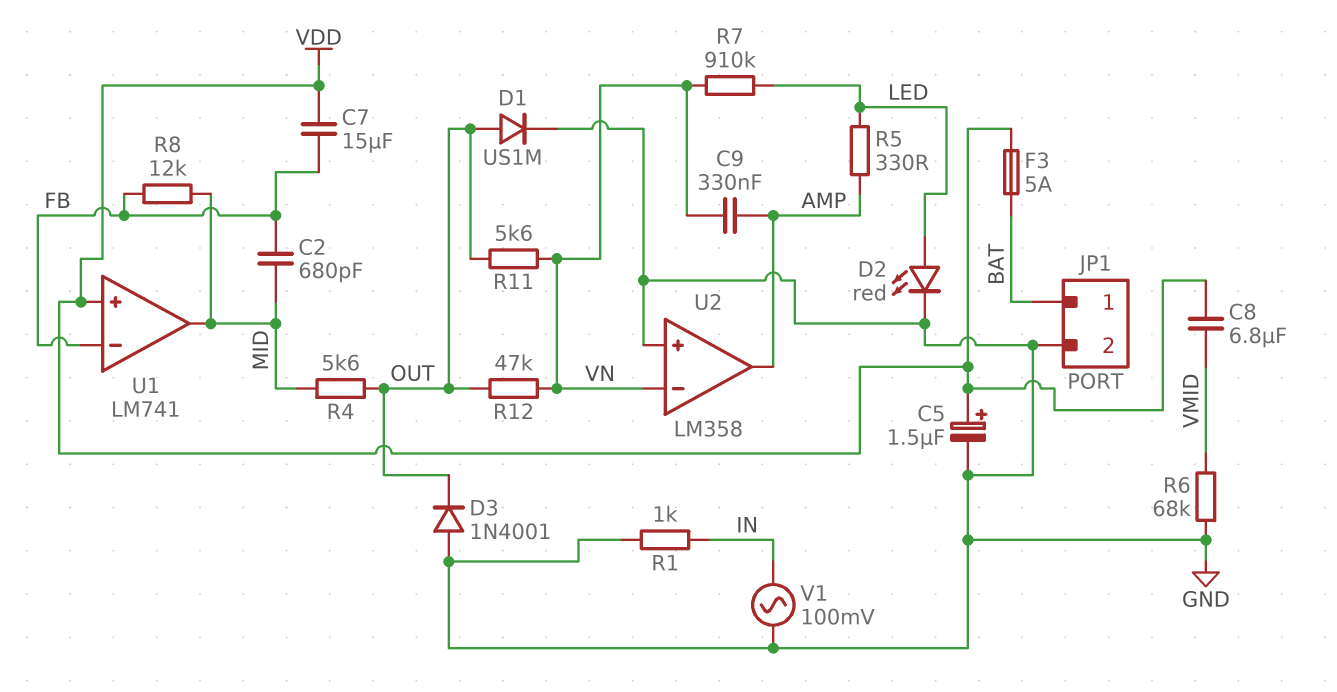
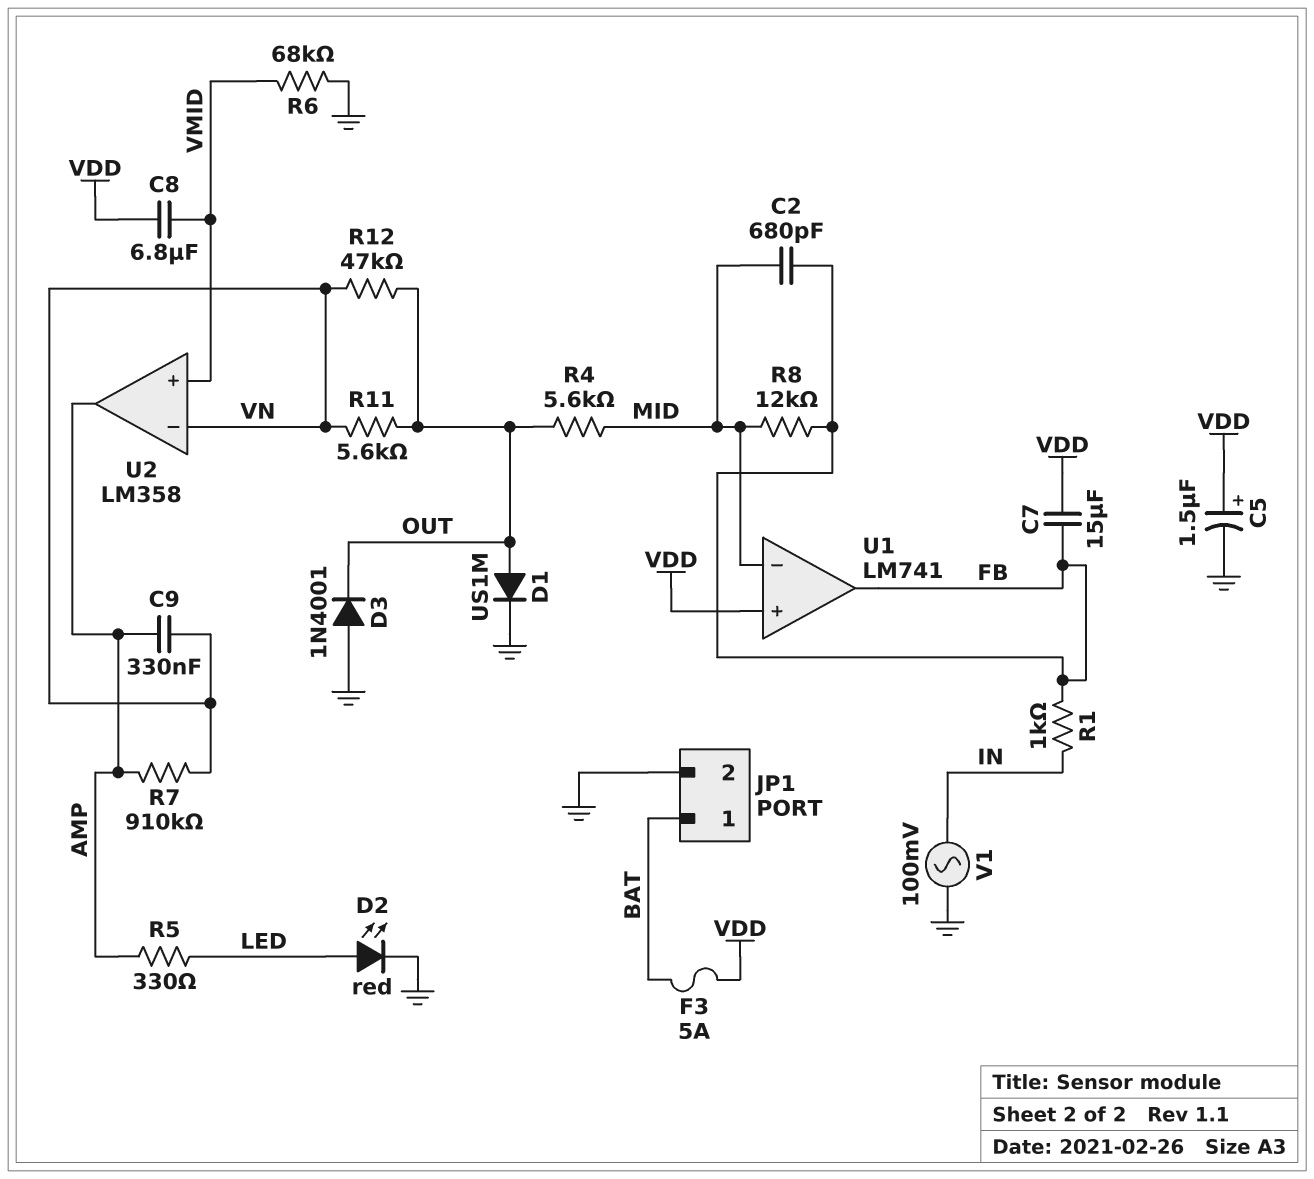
R1: 1k (GND, IN) -> 1k (FB, IN)
R7: 910k (LED, VN) -> 910k (AMP, VN)
U1 pin in-: FB -> MID
U1 pin out: MID -> FB
U2 pin in+: GND -> VMID

